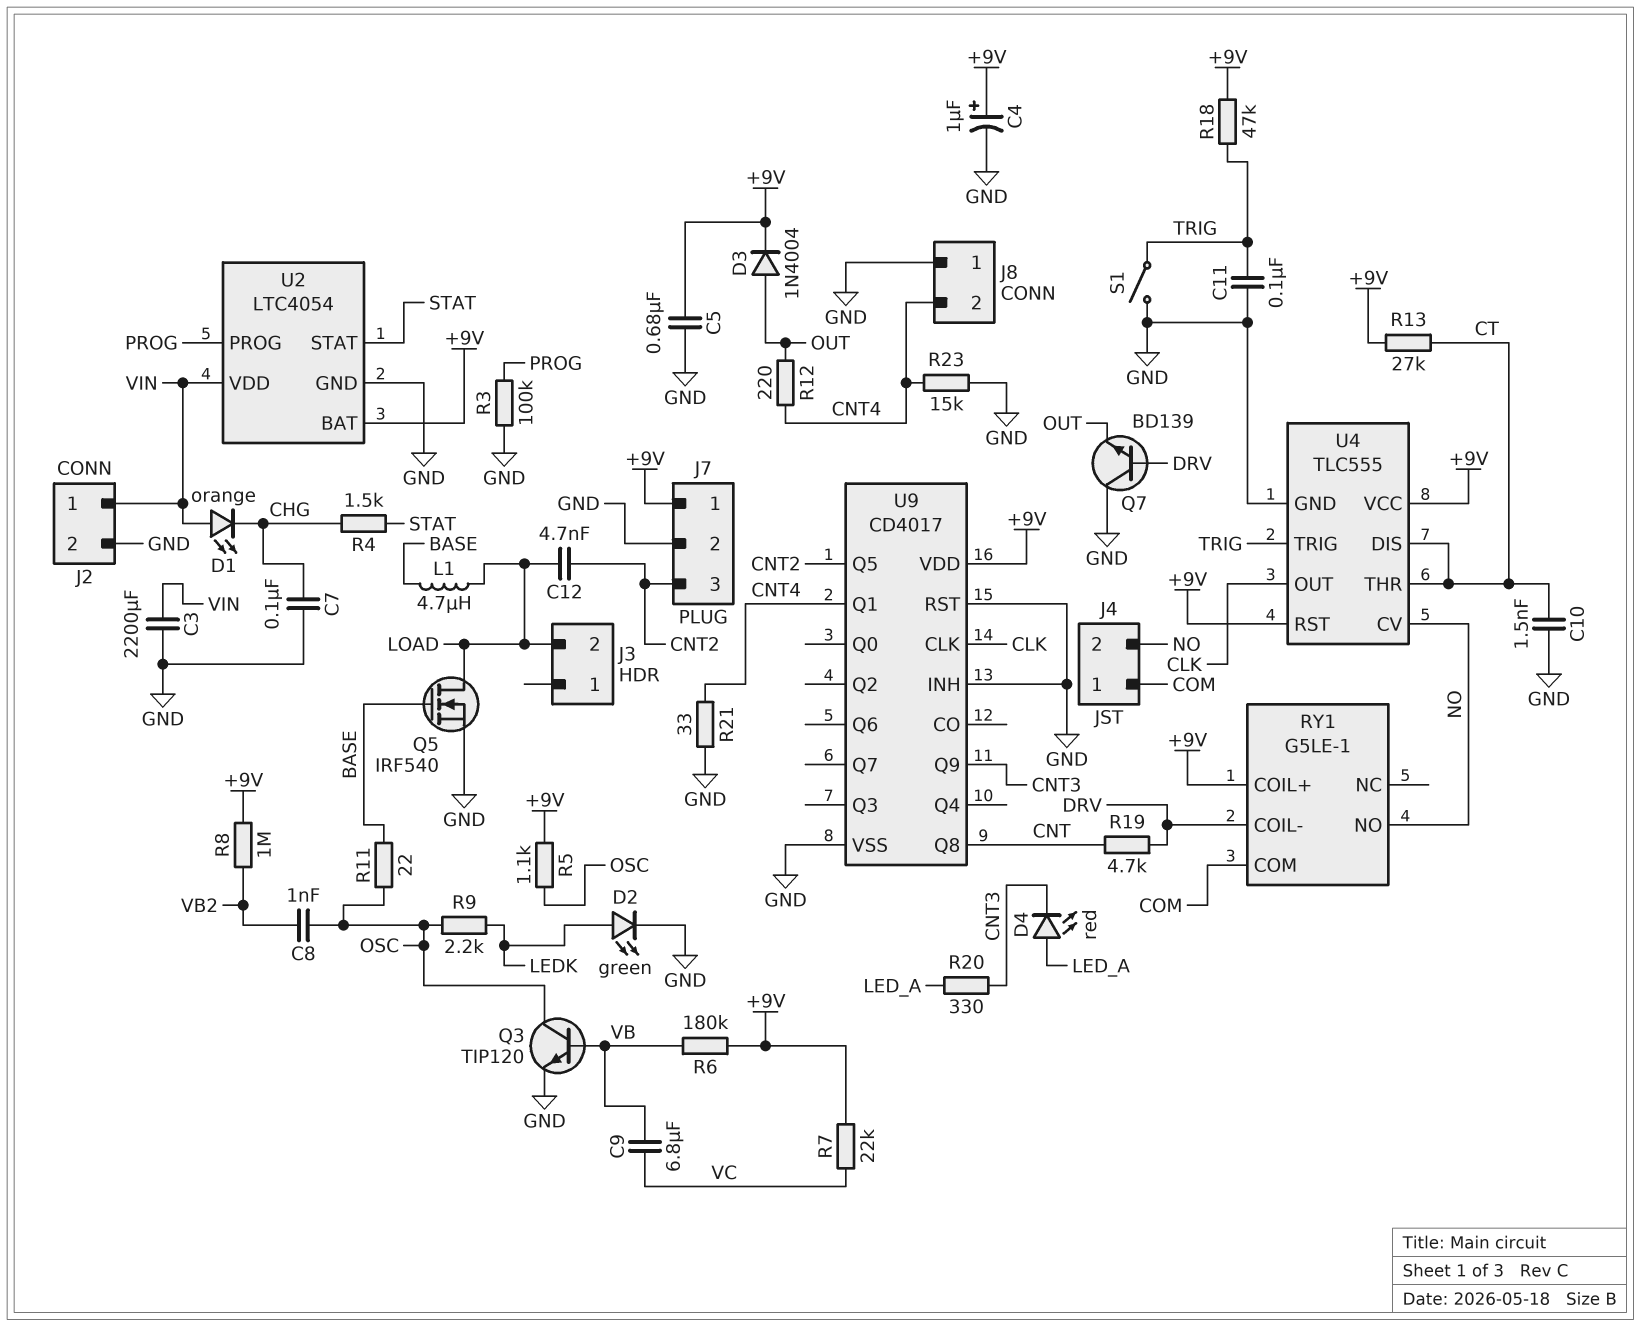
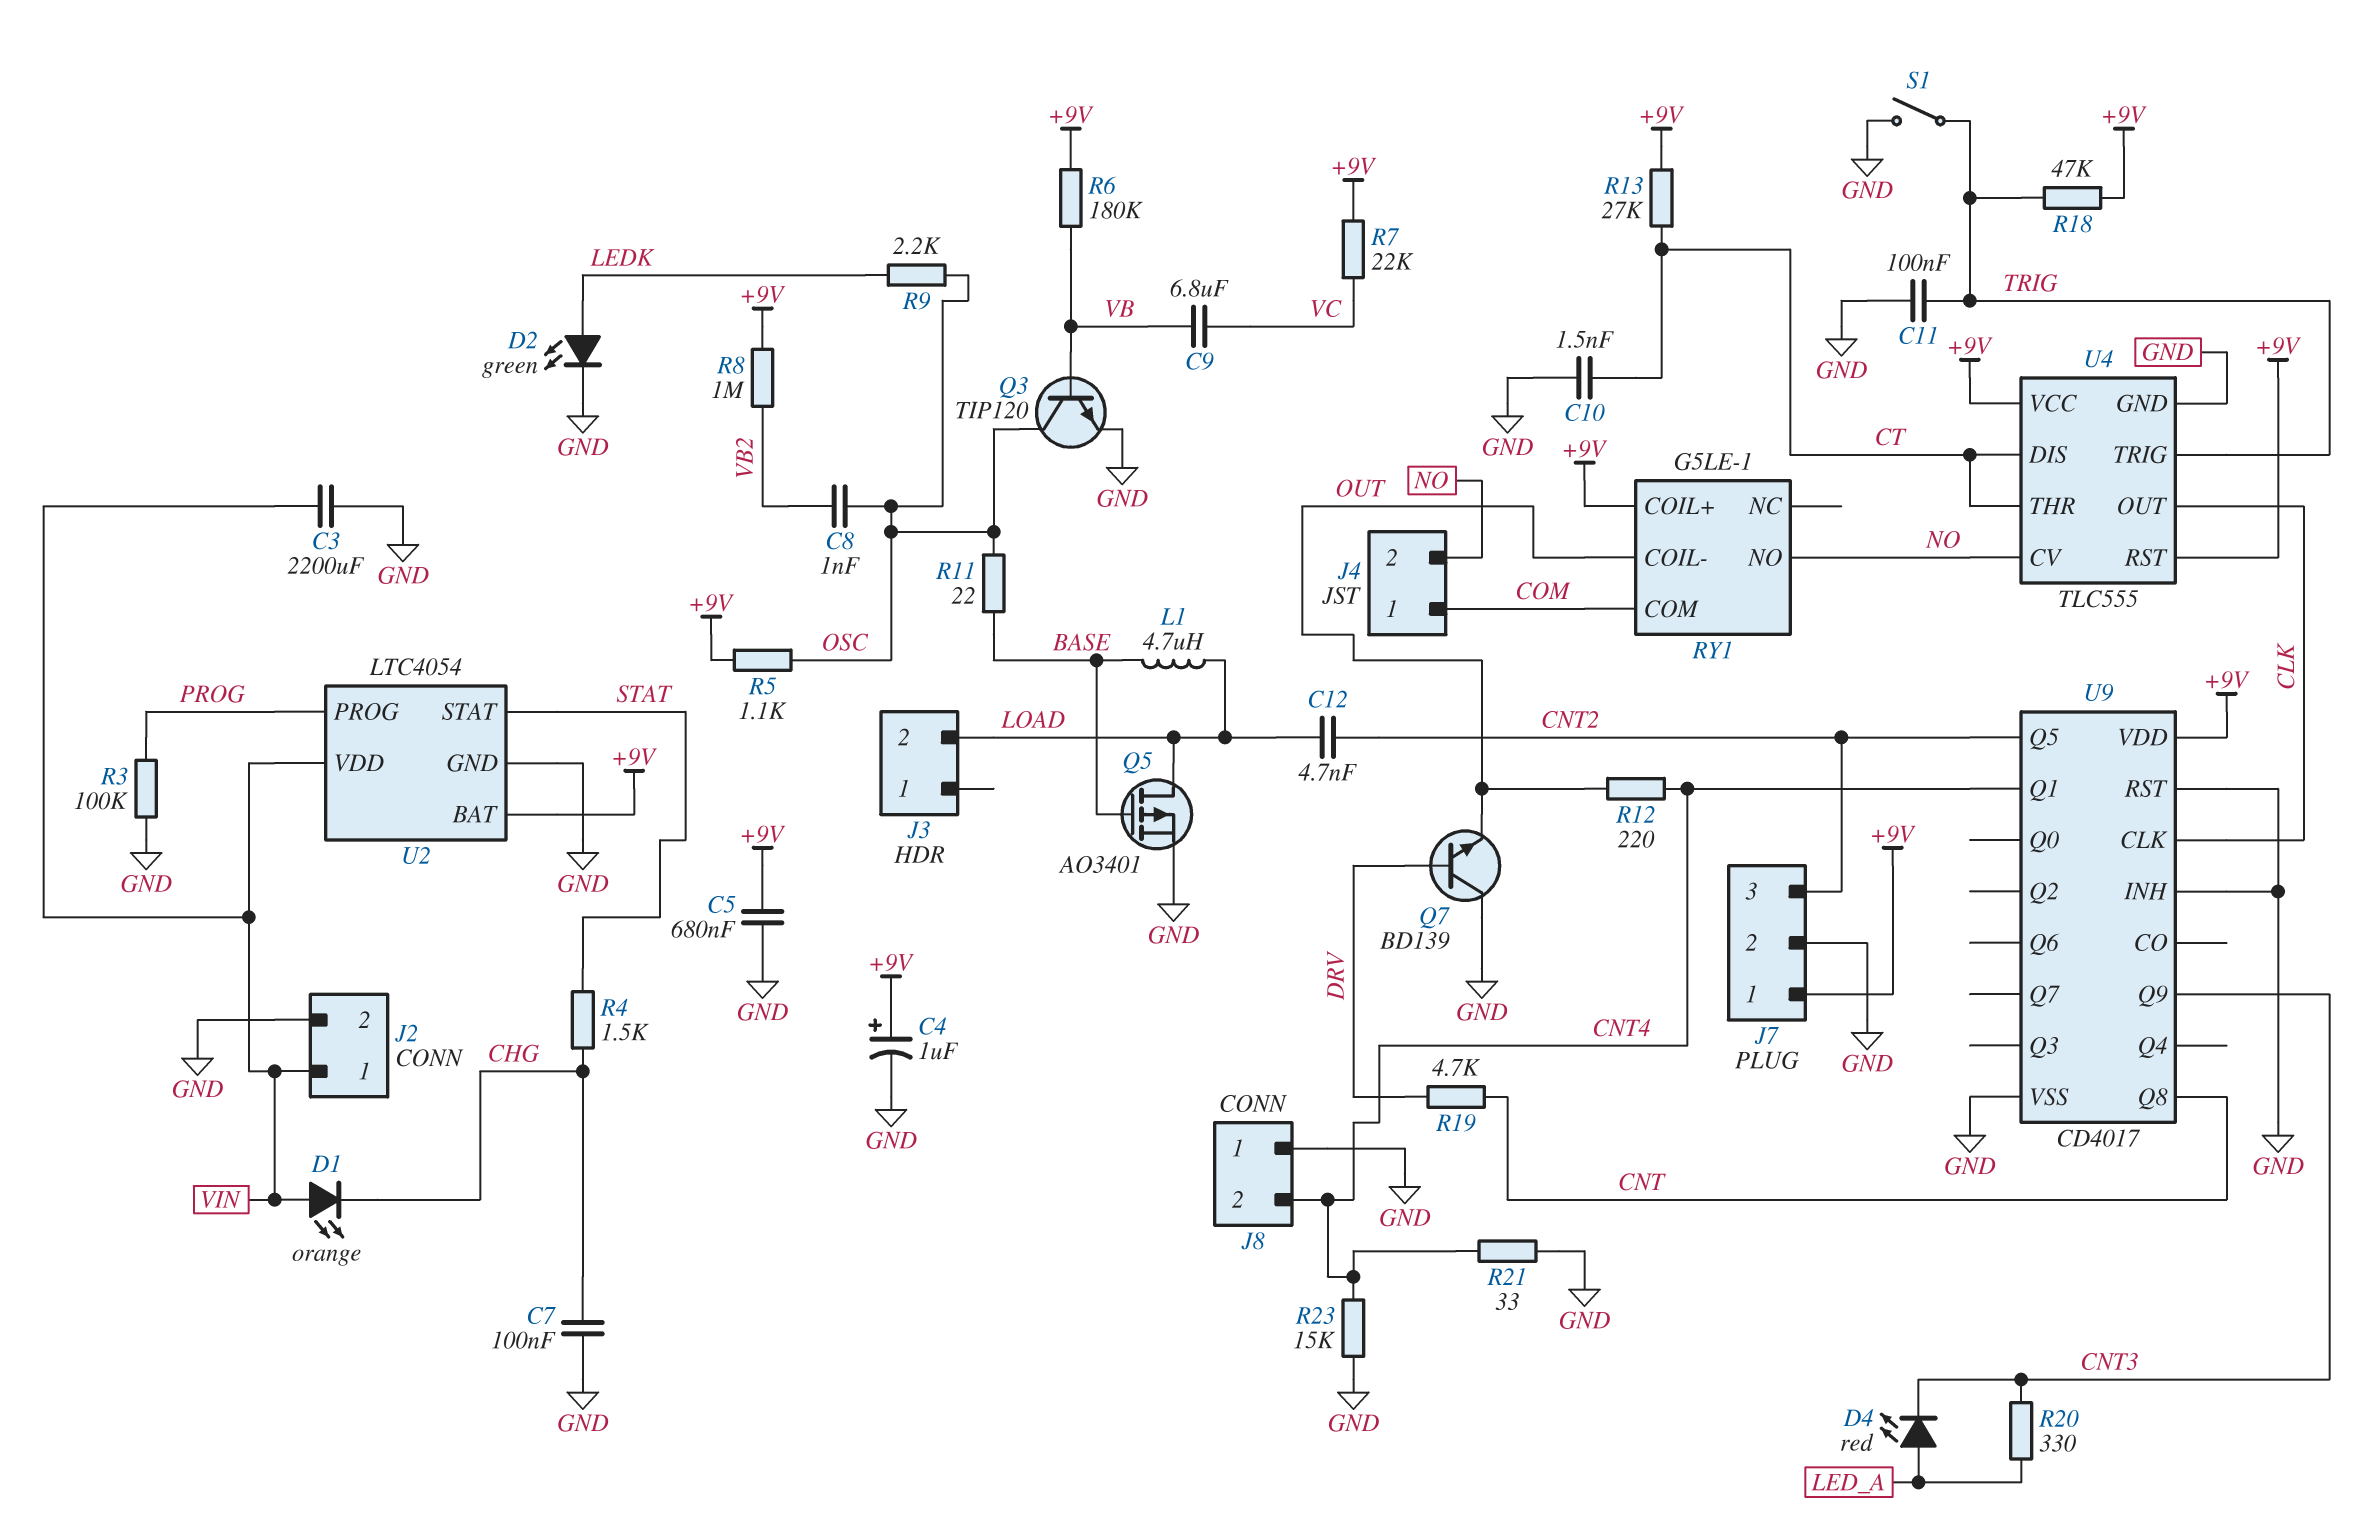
D3: diode 1N4004 (A OUT, K +9V) -> none
Q5: NMOS IRF540 (G BASE, D LOAD, S GND) -> PMOS AO3401 (G BASE, D LOAD, S GND)
RY1 pin COIL-: DRV -> OUT

